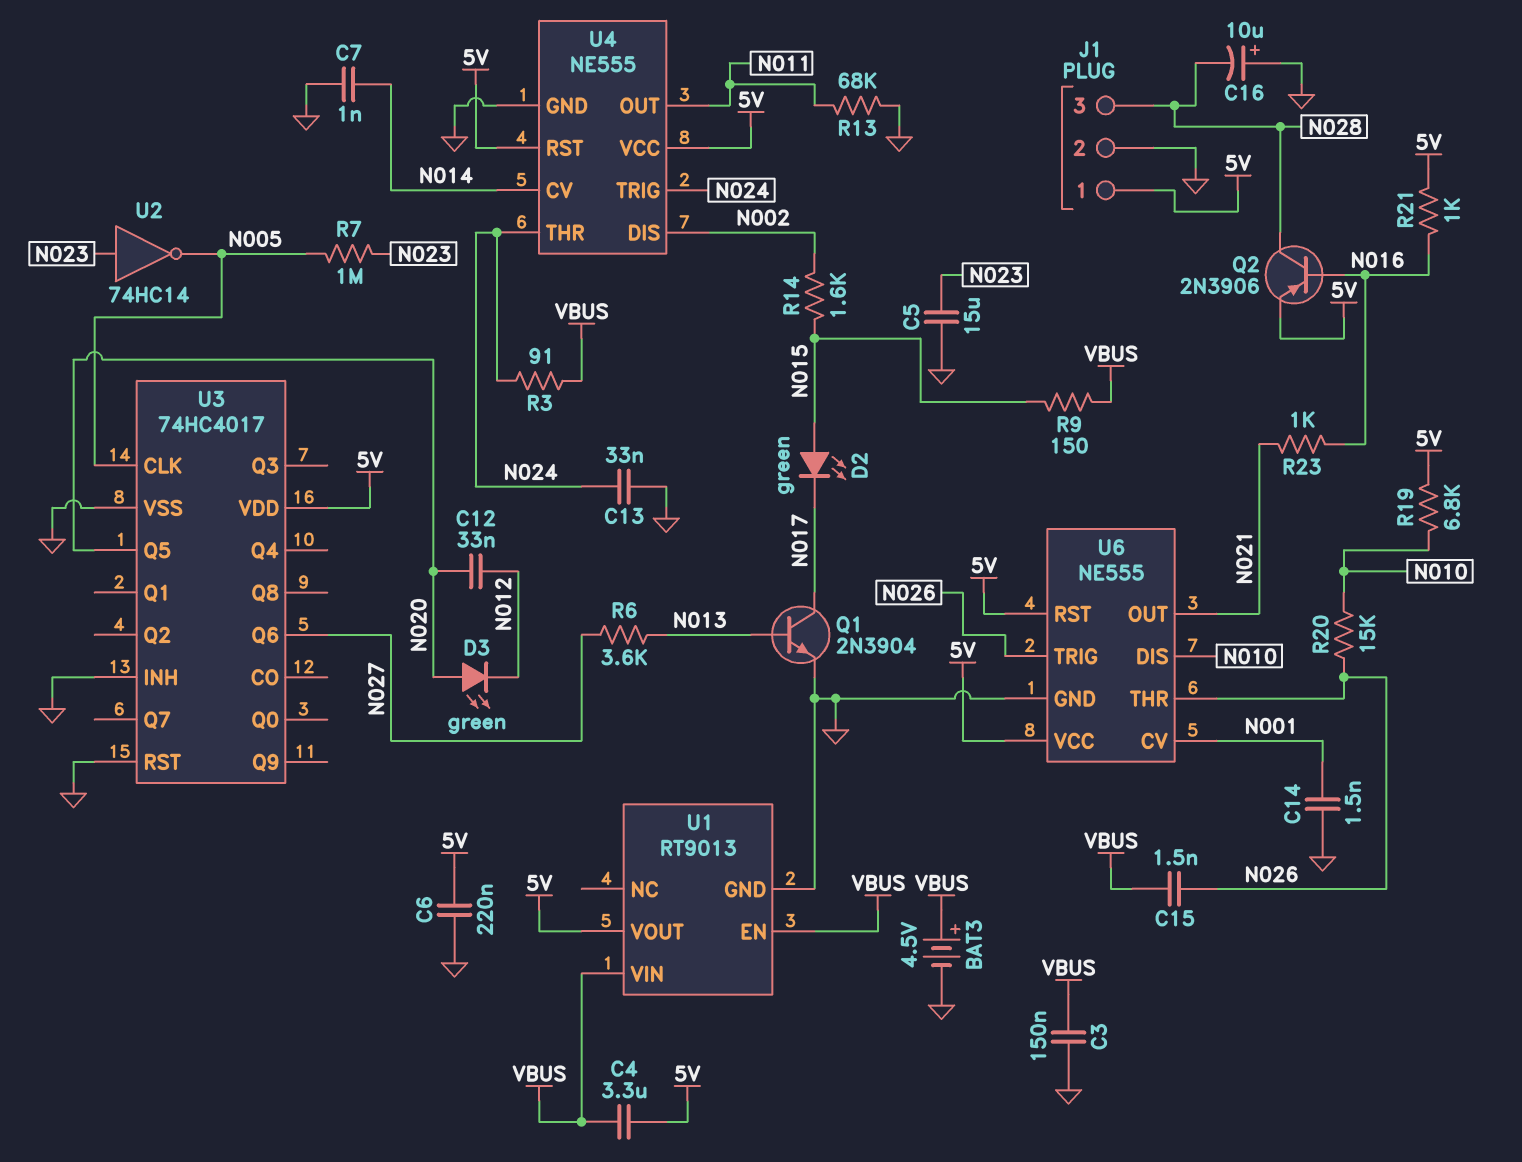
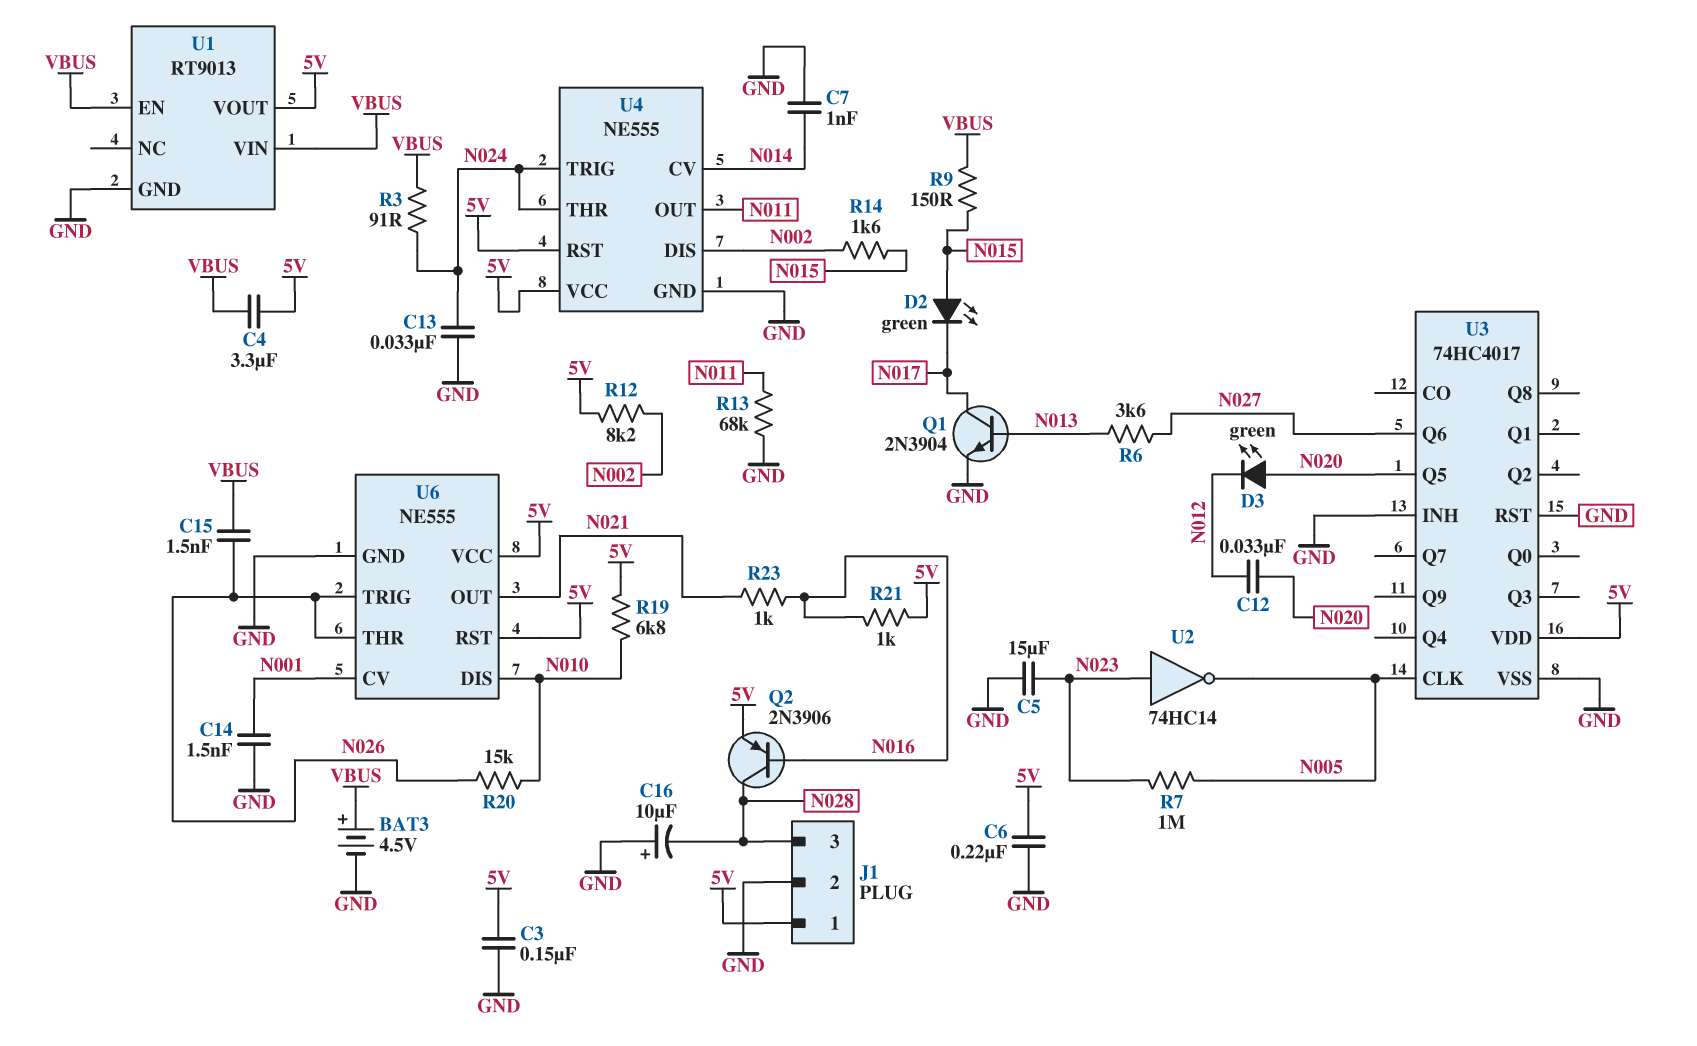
C3: 150nF (GND, VBUS) -> 150nF (5V, GND)
R12: none -> 8.2k (5V, N002)

